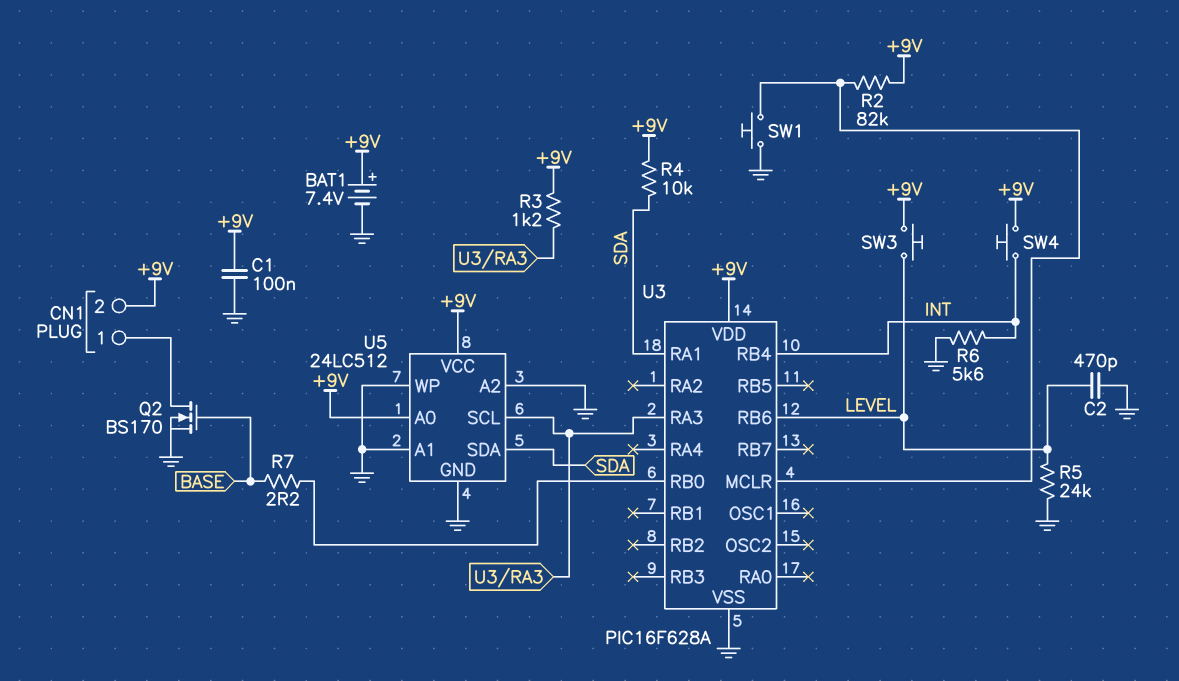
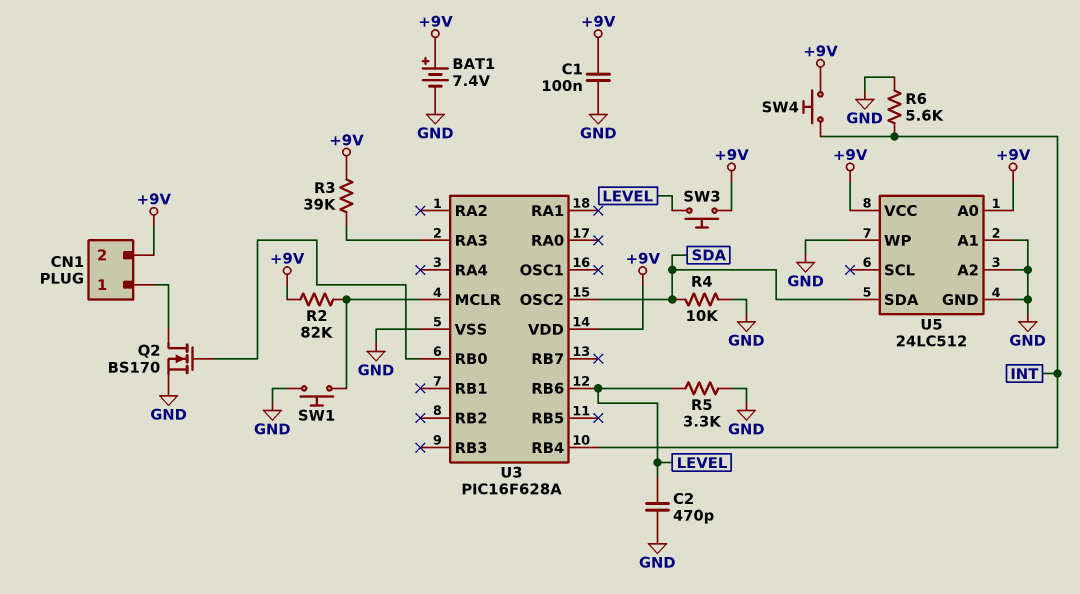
Q2: NMOS BS170 (G BASE, D CN1/1, S GND) -> NMOS BS170 (G U3/RB0, D CN1/1, S GND)
R3: 1.2k (+9V, U3/RA3) -> 39k (+9V, U3/RA3)
R4: 10k (+9V, SDA) -> 10k (GND, SDA)
R5: 24k (GND, LEVEL) -> 3.3k (GND, LEVEL)
R7: 2.2 (BASE, U3/RB0) -> none
U3 pin OSC2: none -> SDA
U3 pin RA1: SDA -> none
U5 pin SCL: U3/RA3 -> none

